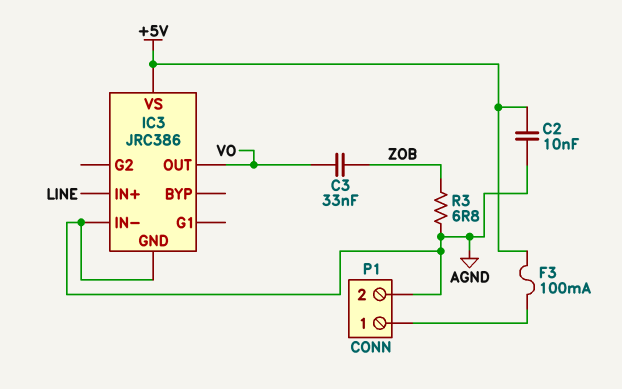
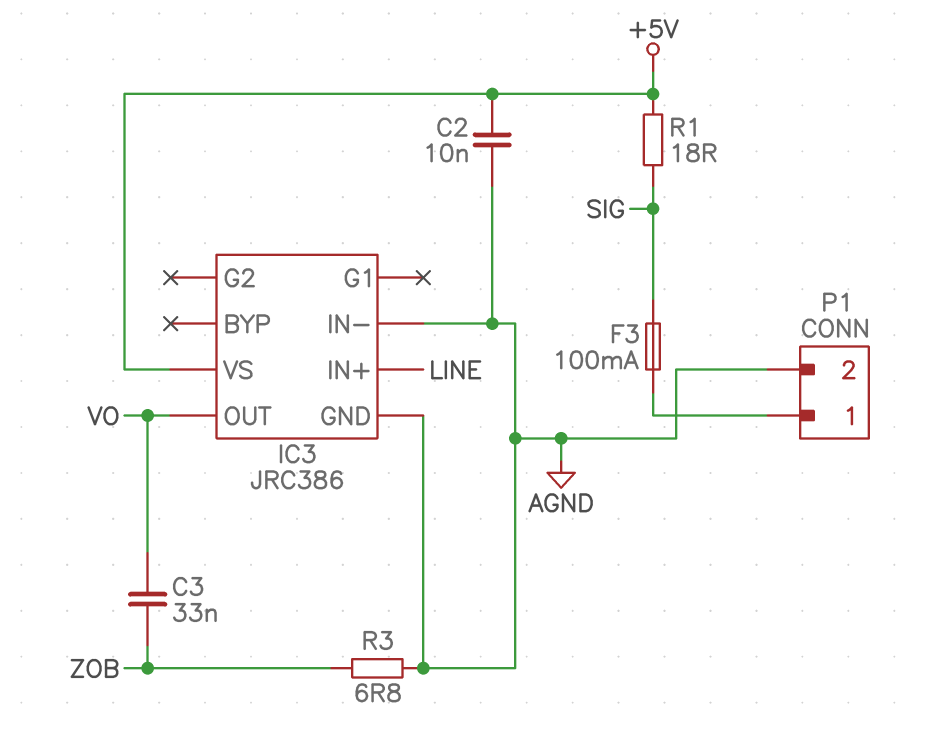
F3: 100mA (+5V, P1/1) -> 100mA (P1/1, SIG)
R1: none -> 18 (+5V, SIG)

